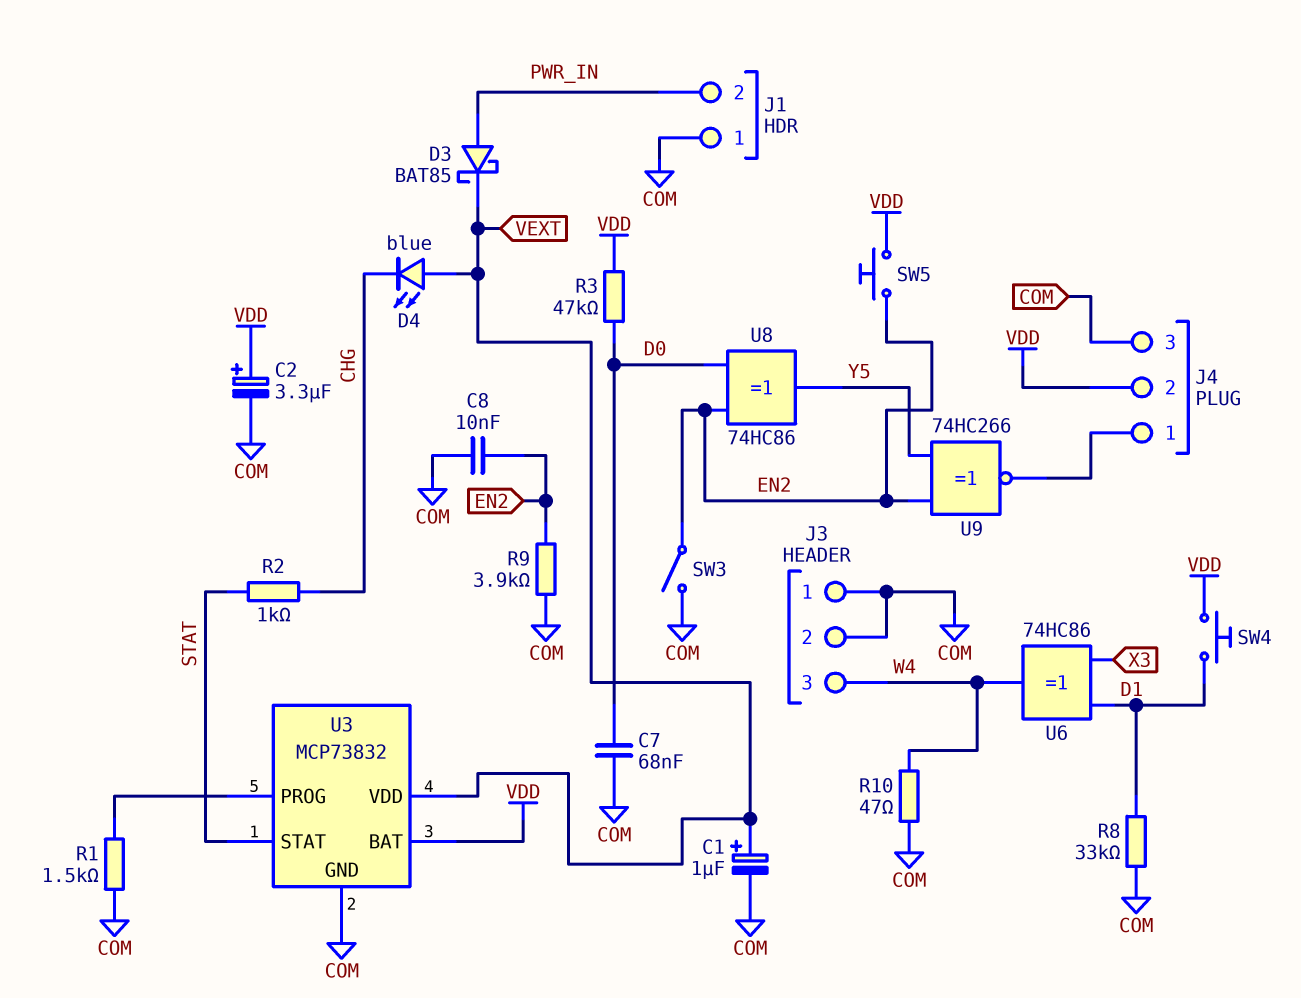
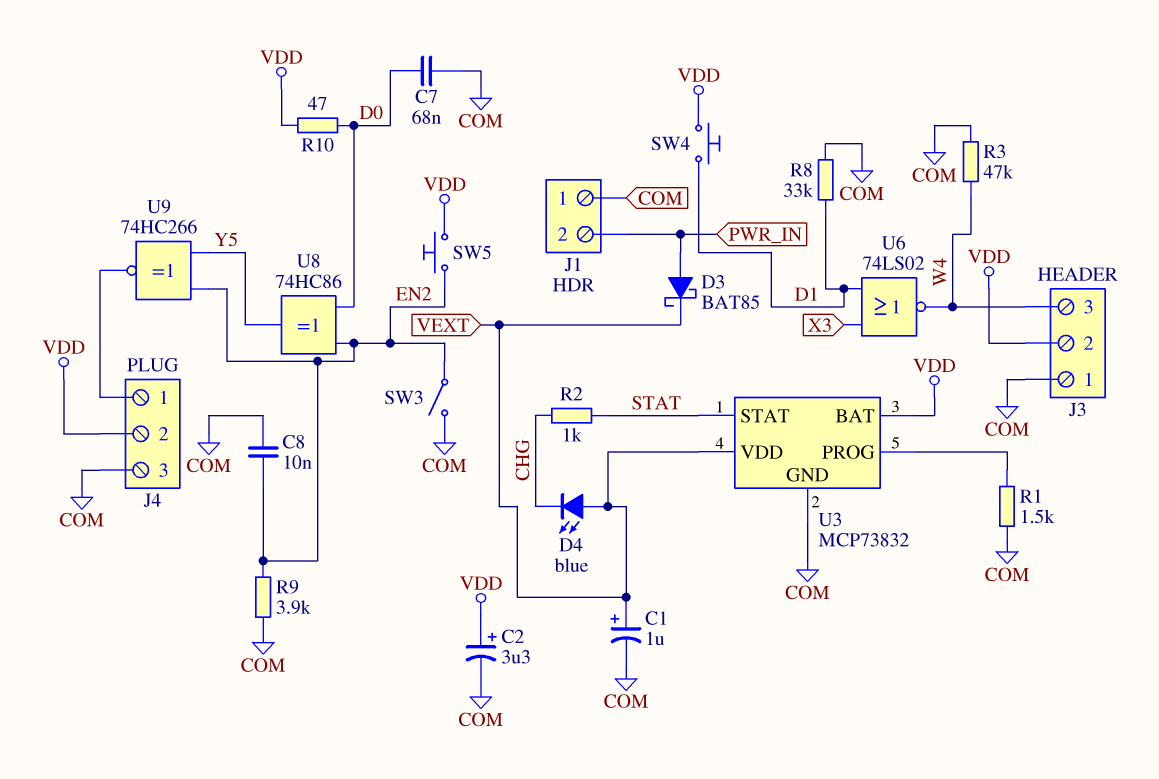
J3 pin 2: COM -> VDD
R3: 47k (D0, VDD) -> 47k (COM, W4)
R10: 47 (COM, W4) -> 47 (D0, VDD)
U6: XOR 74HC86 (in D1, in X3, out W4) -> NOR 74LS02 (in D1, in X3, out W4)

